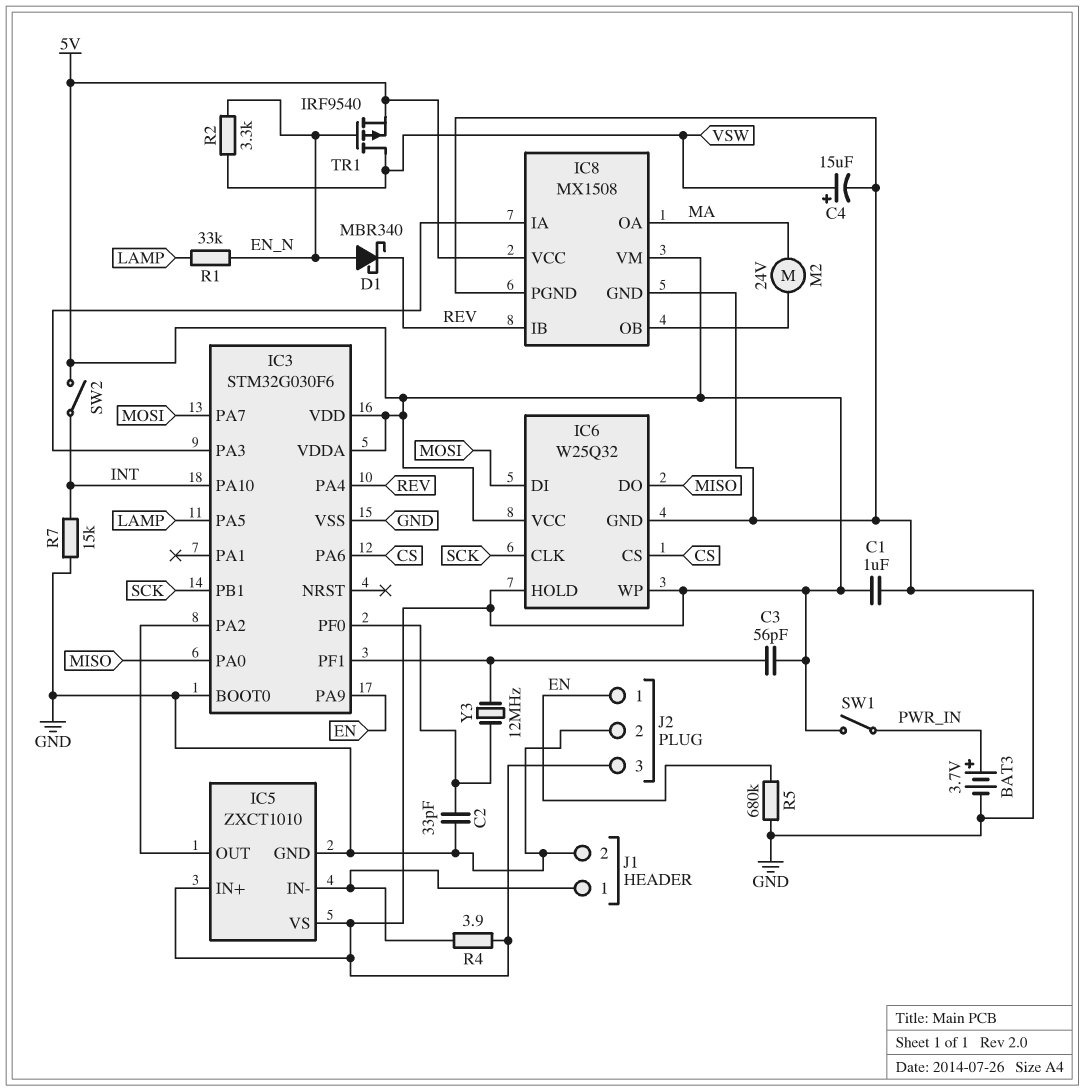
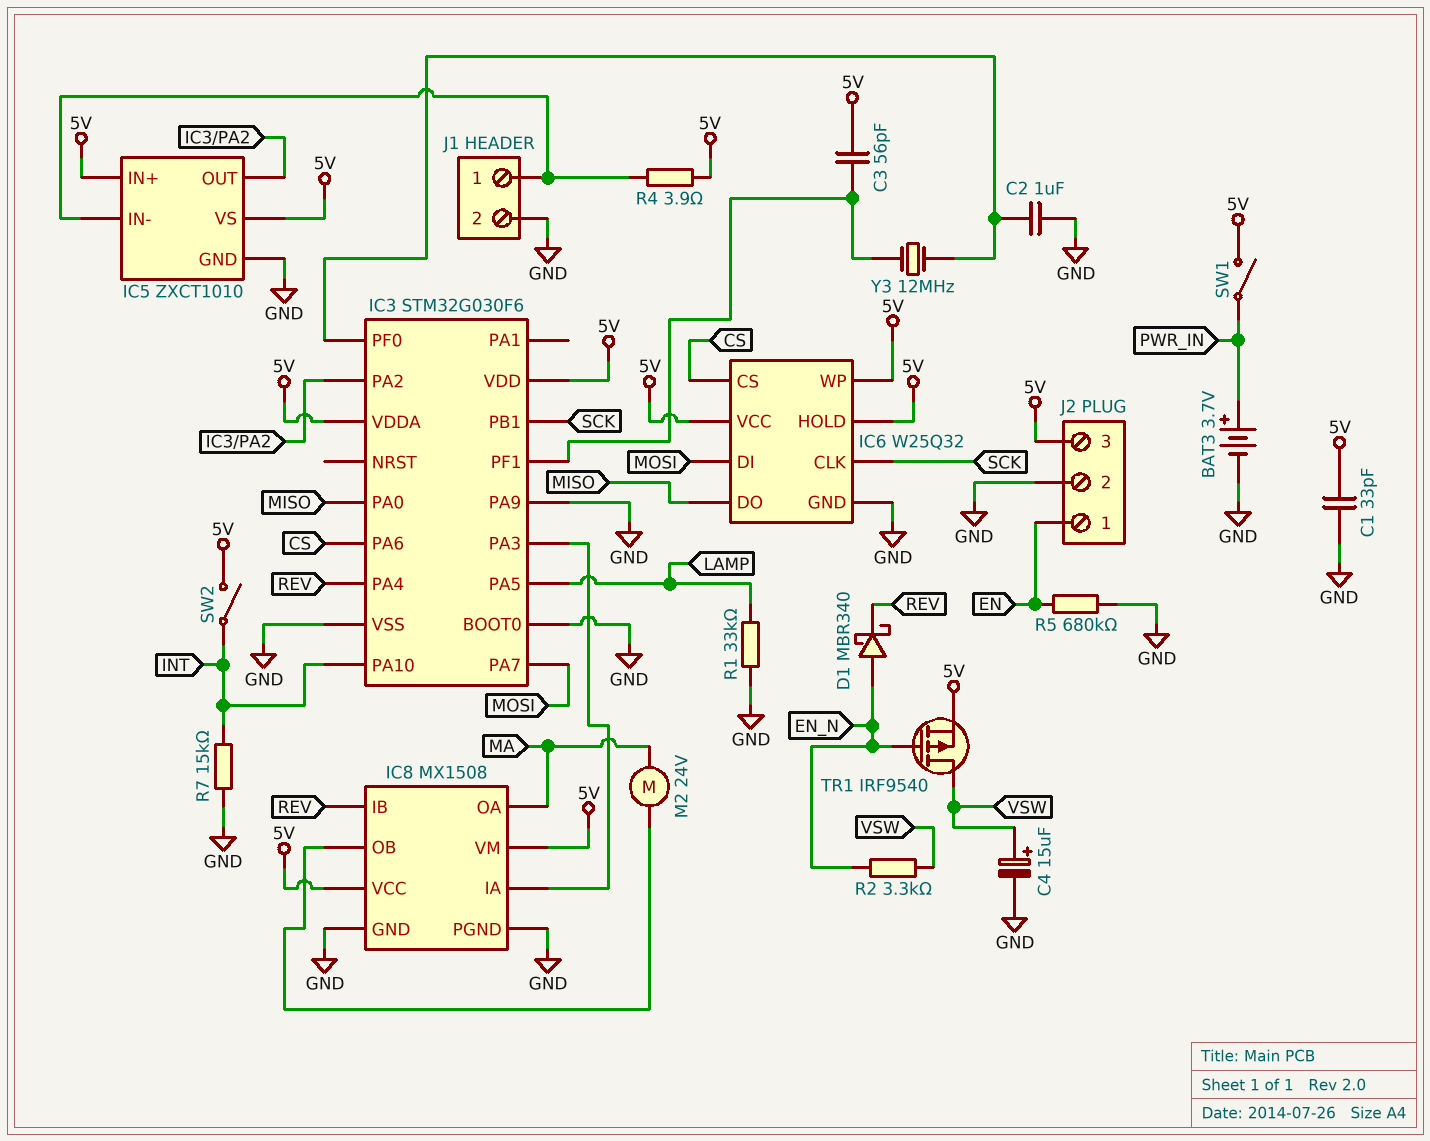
C1: 1uF (5V, GND) -> 33pF (5V, GND)
C2: 33pF (GND, IC3/PF0) -> 1uF (GND, IC3/PF0)
IC3 pin PA9: EN -> GND
R1: 33k (EN_N, LAMP) -> 33k (GND, LAMP)

